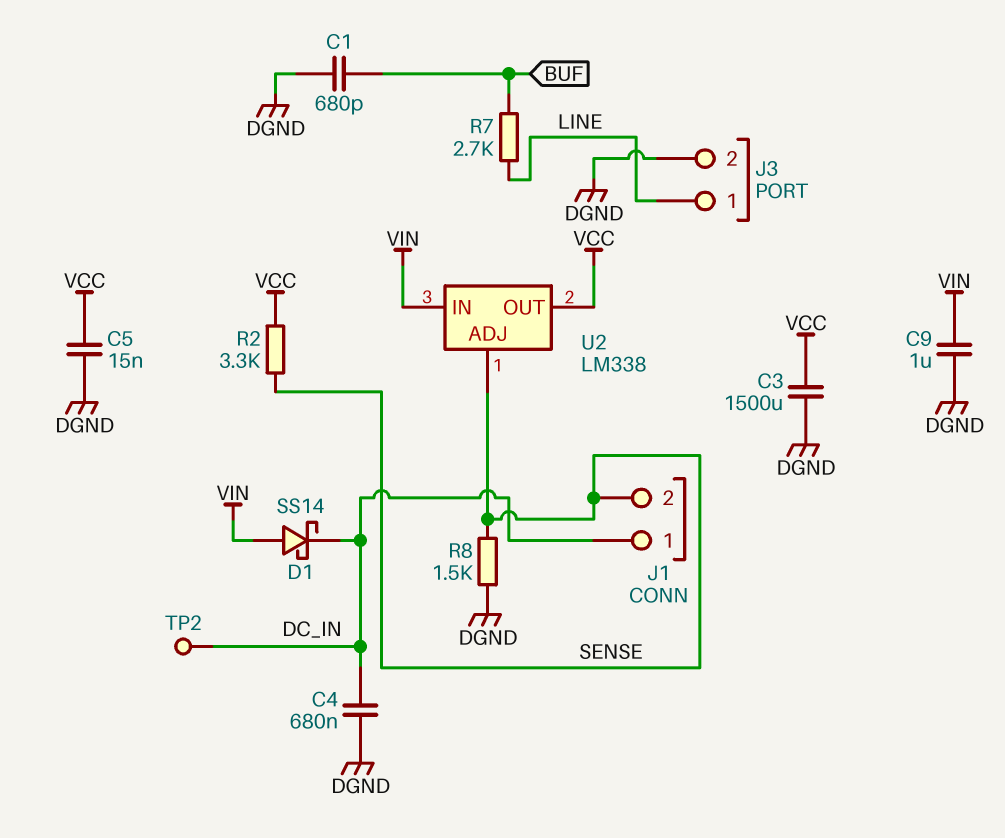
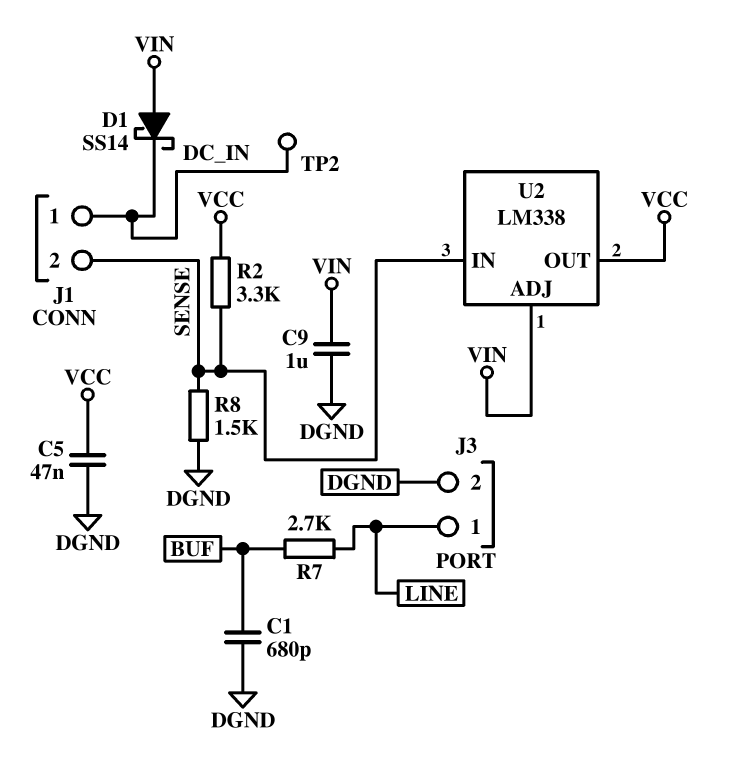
C3: 1500uF (DGND, VCC) -> none
C4: 680nF (DC_IN, DGND) -> none
C5: 15nF (DGND, VCC) -> 47nF (DGND, VCC)
U2 pin ADJ: SENSE -> VIN
U2 pin IN: VIN -> SENSE

